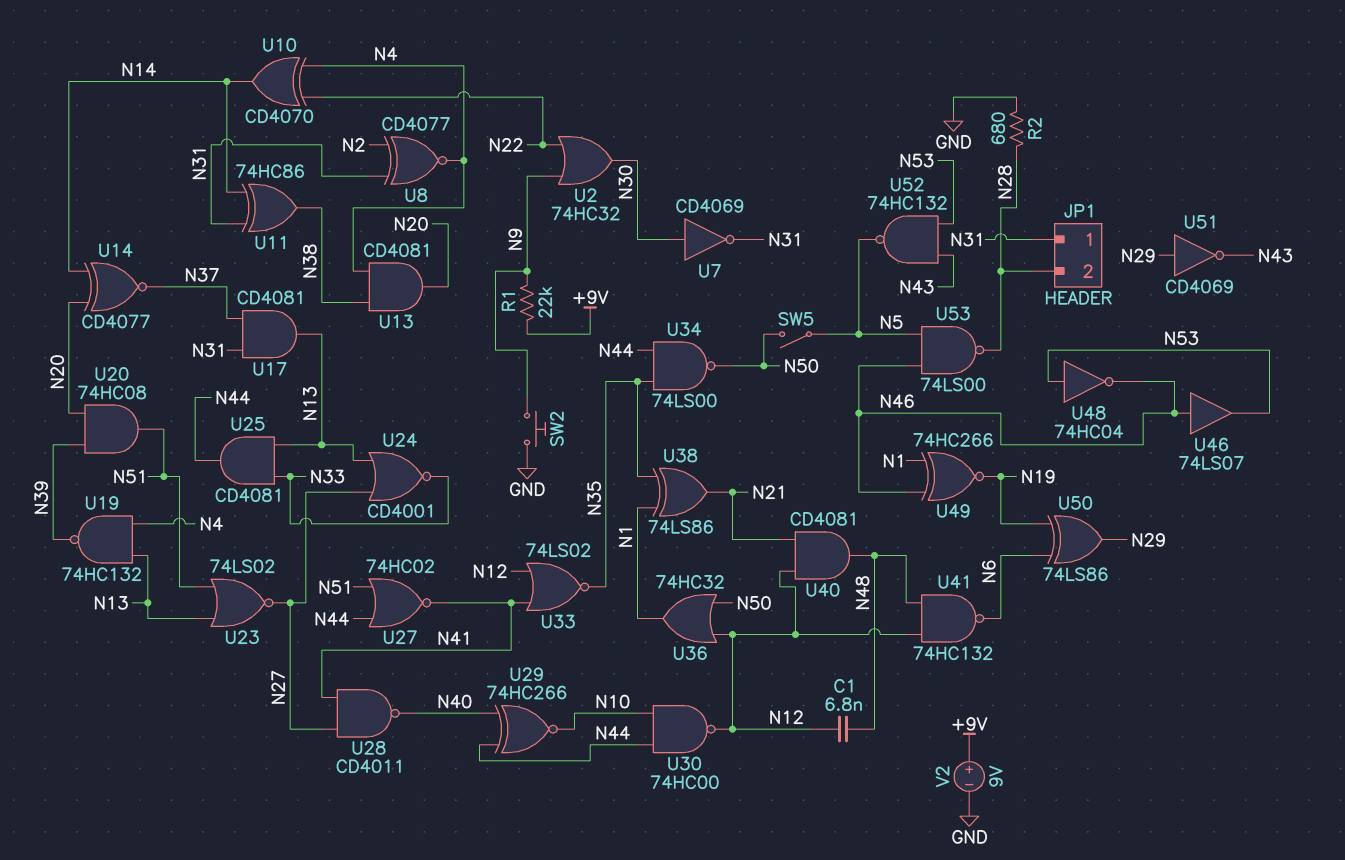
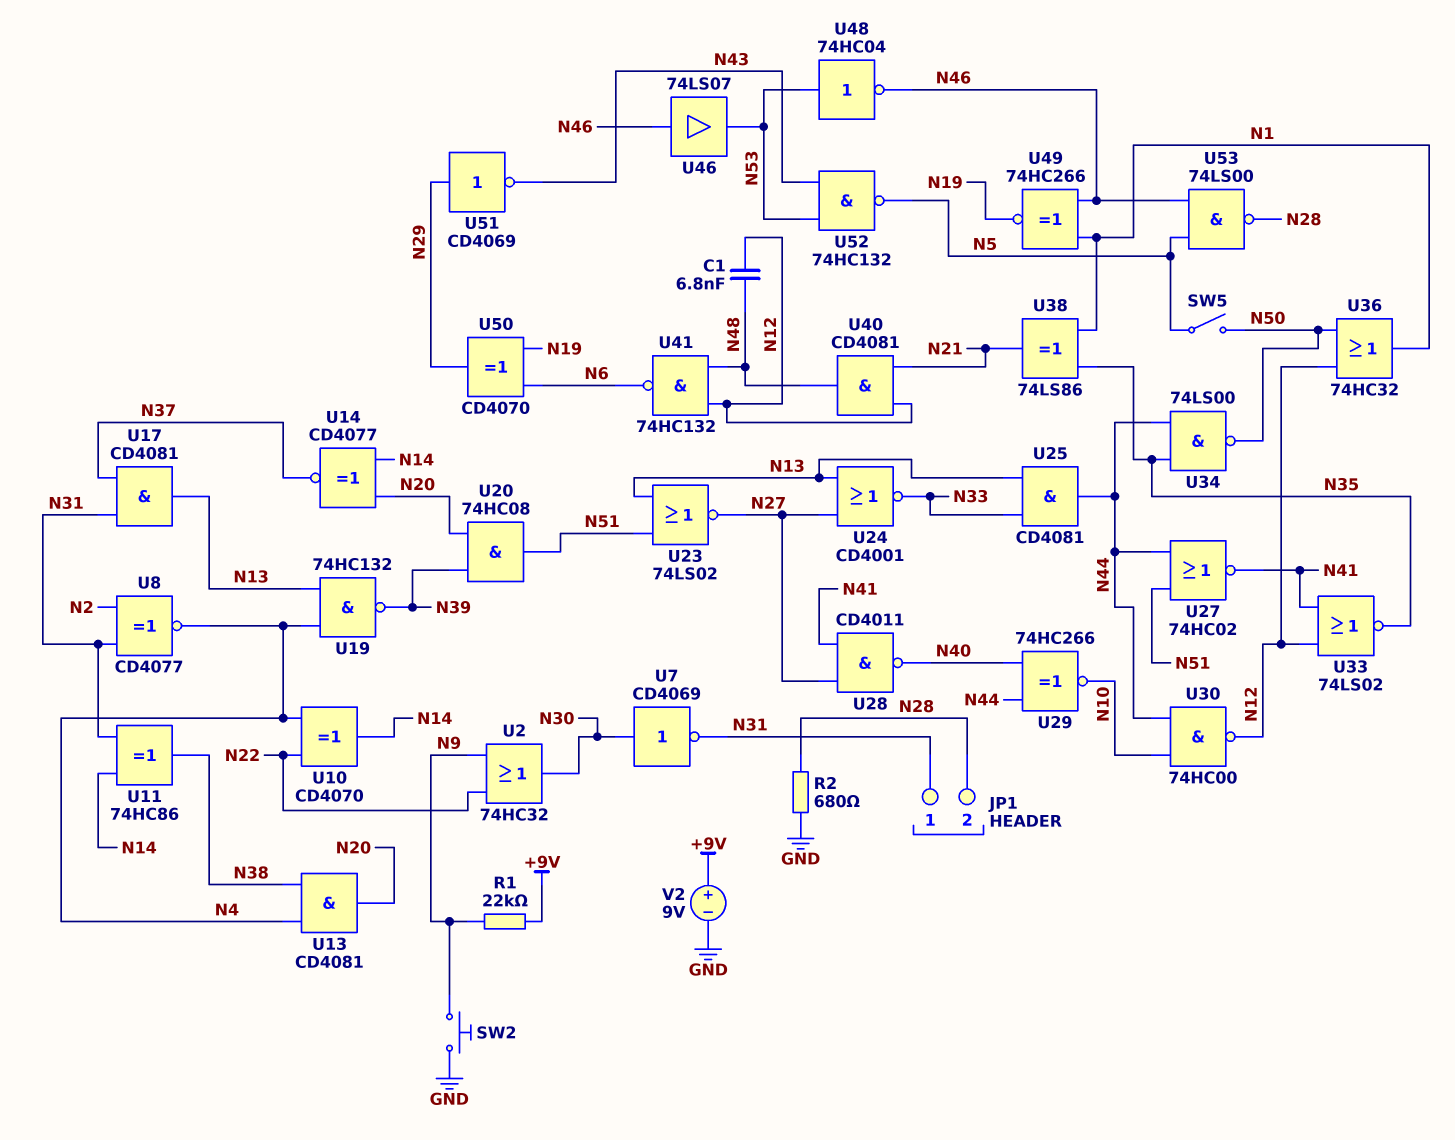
U50: XOR 74LS86 (in N6, in N19, out N29) -> XOR CD4070 (in N6, in N19, out N29)

